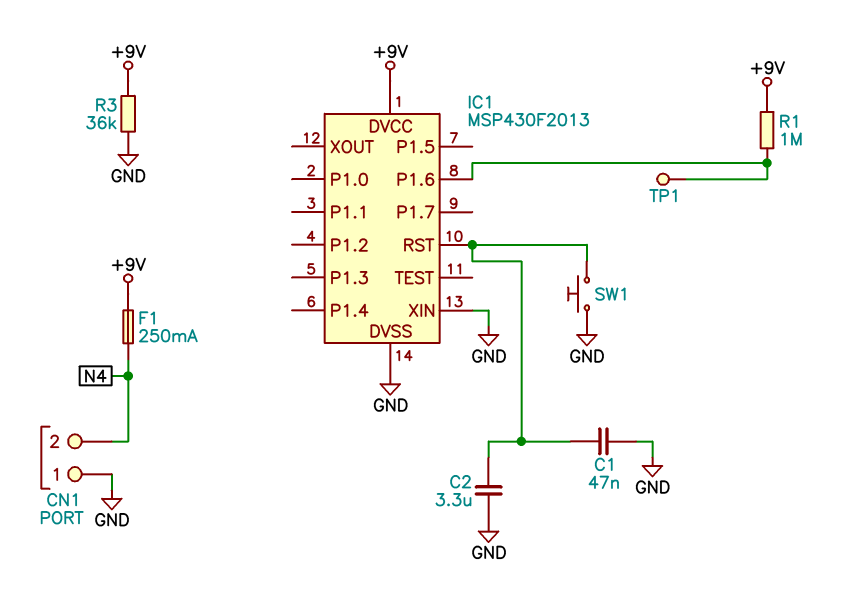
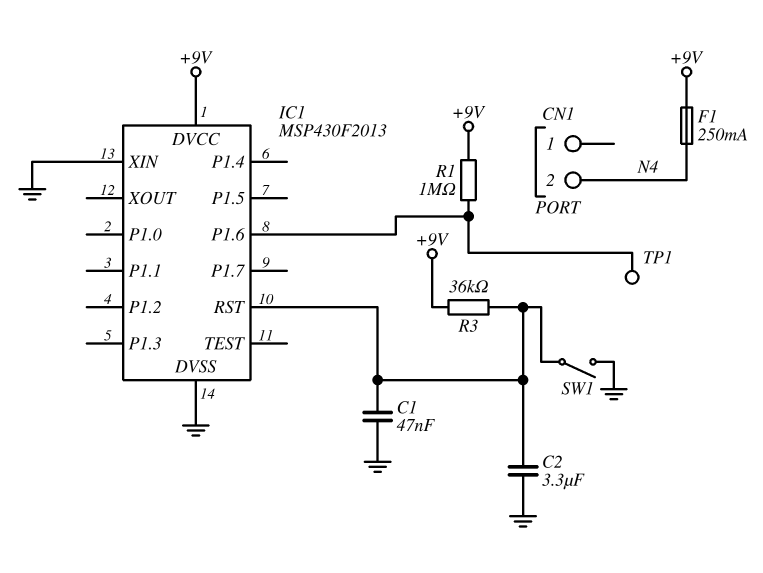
CN1 pin 1: GND -> none
R3: 36k (+9V, GND) -> 36k (+9V, IC1/RST)
SW1: button (GND, IC1/RST) -> switch (GND, IC1/RST)

